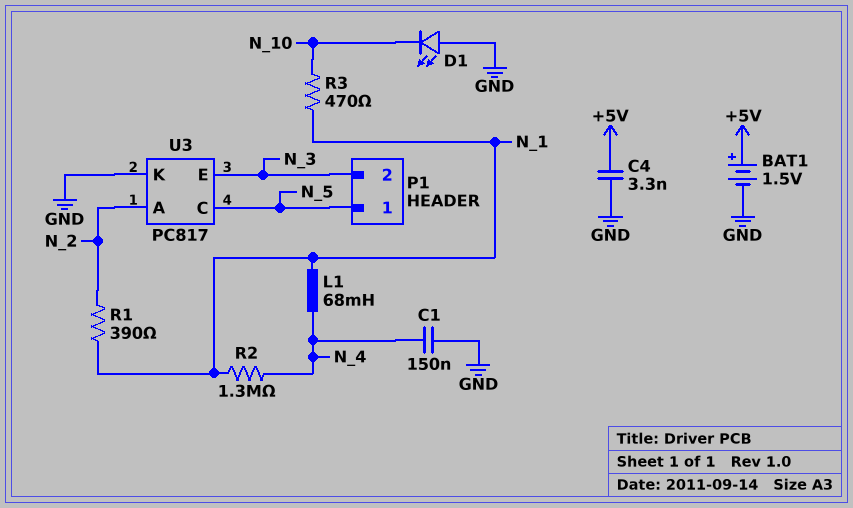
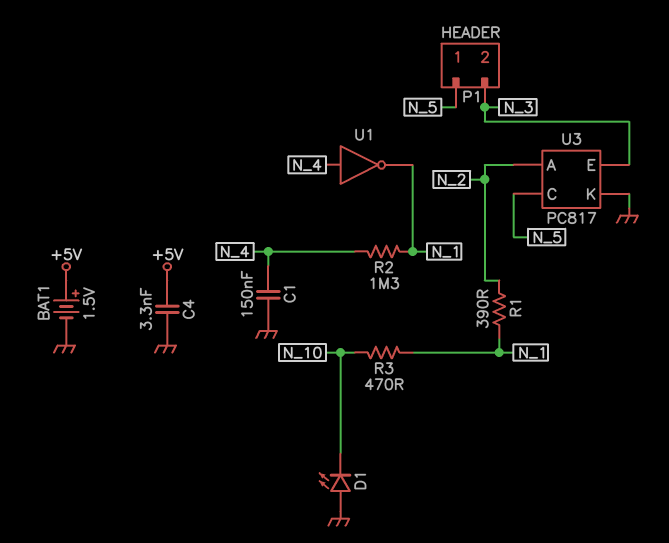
L1: 68mH (N_1, N_4) -> none
U1: none -> NOT (in N_4, out N_1)

